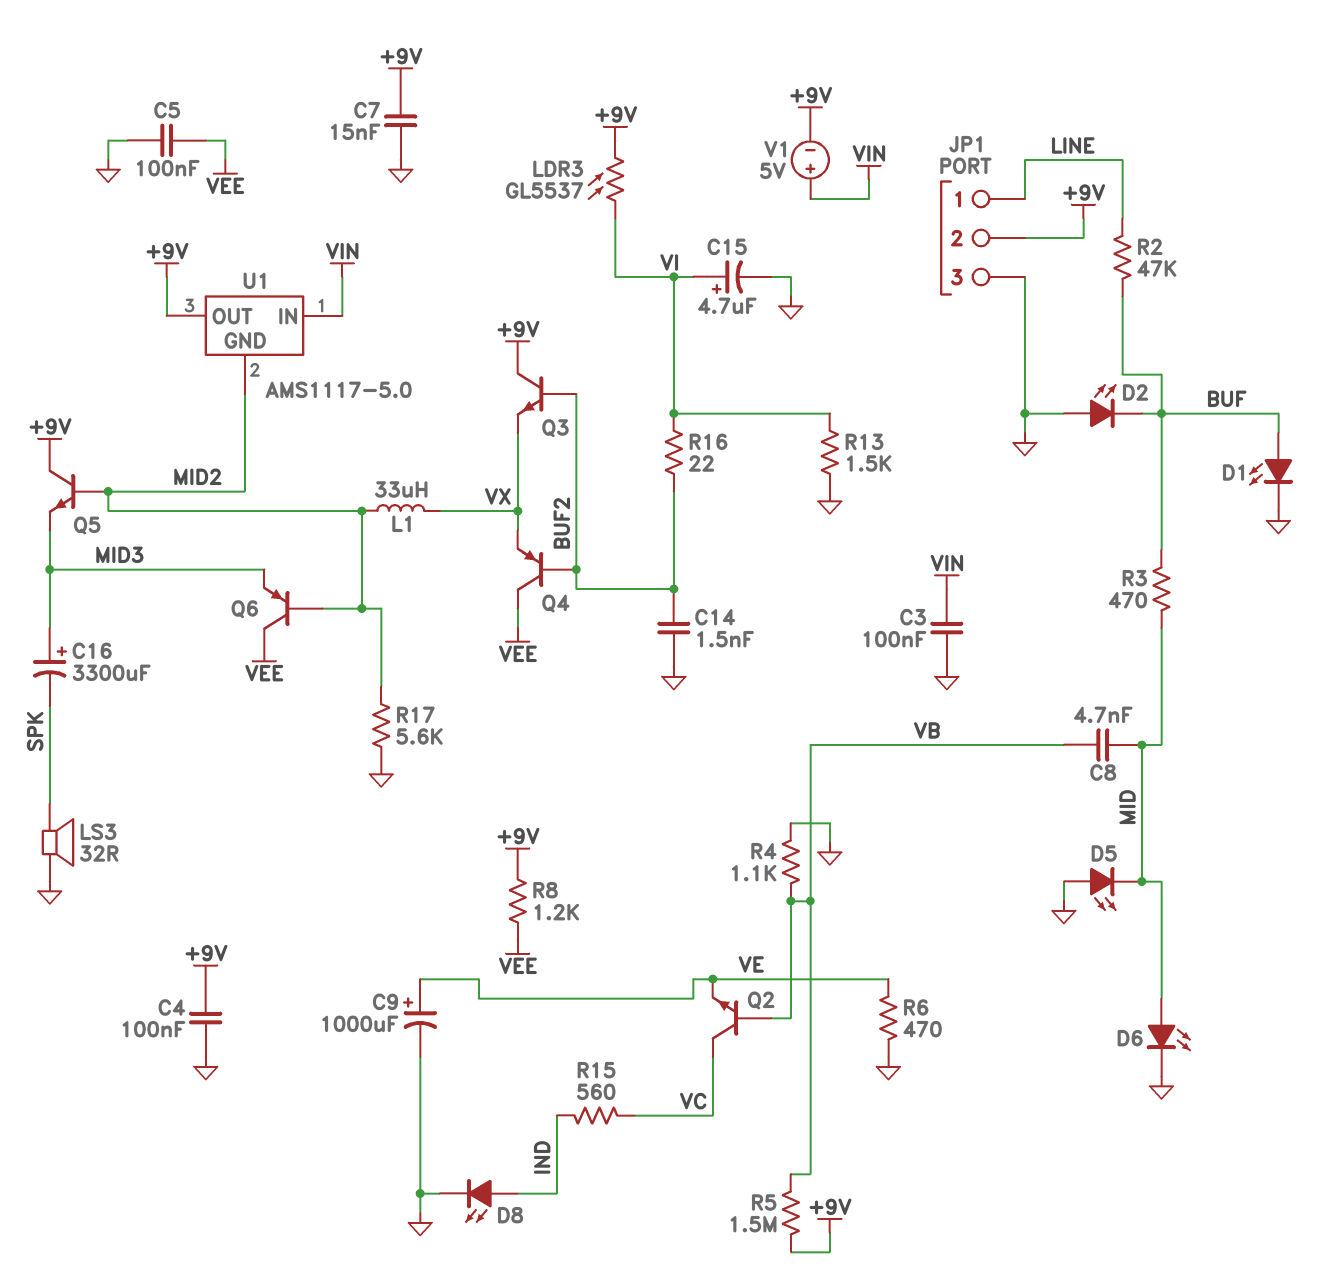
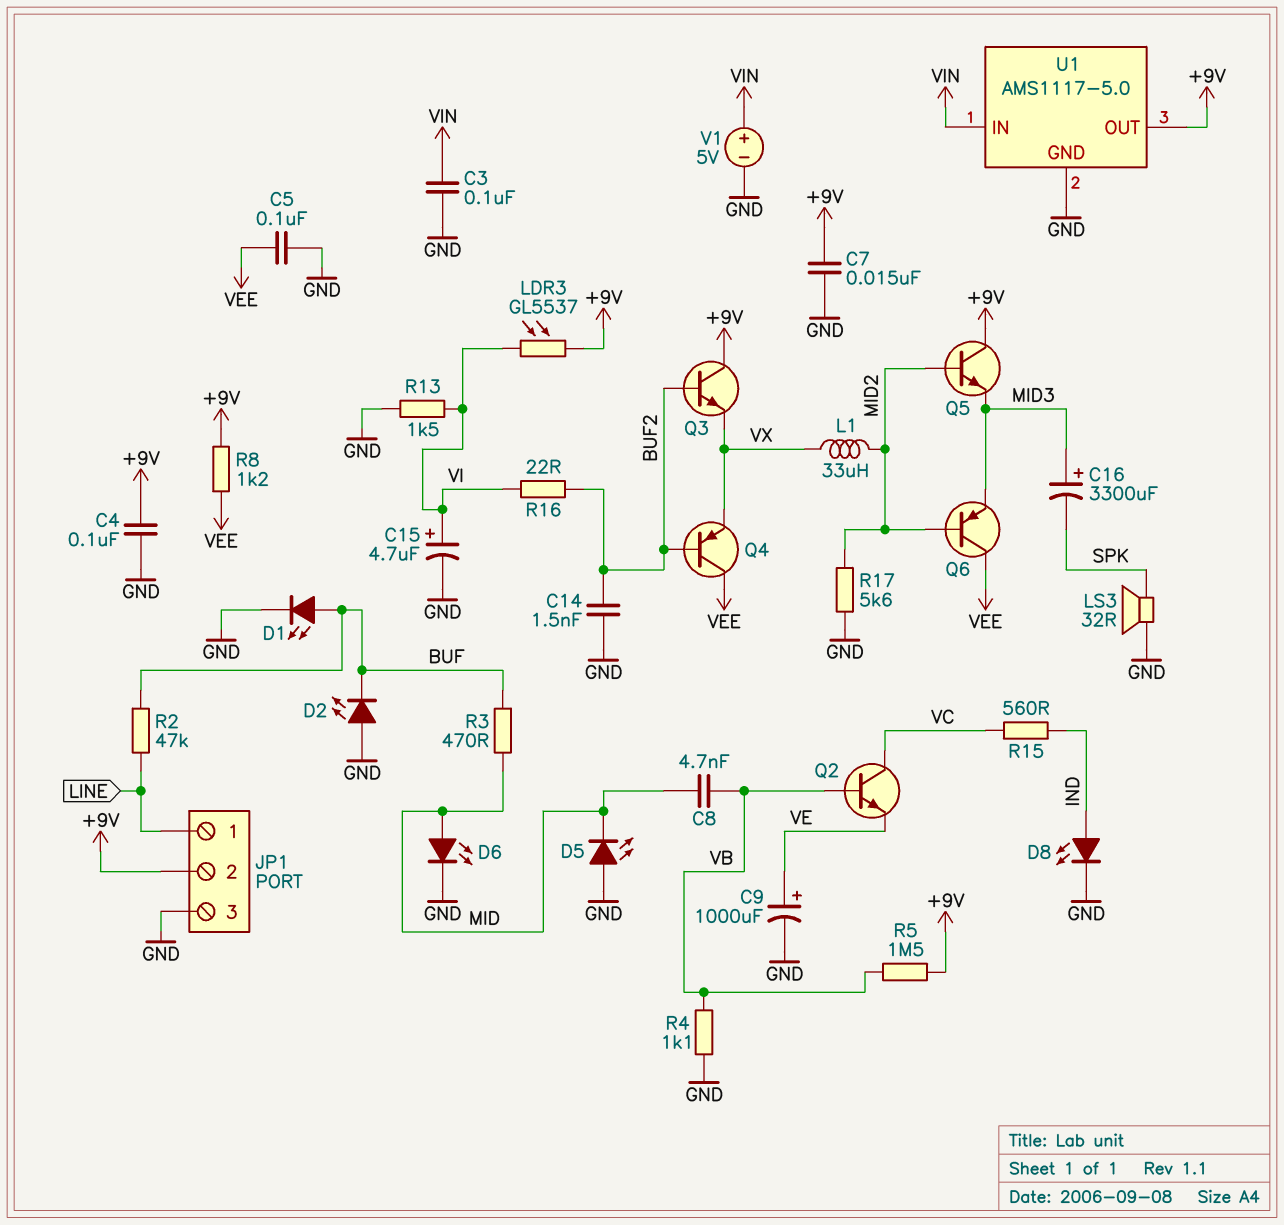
R6: 470 (GND, VE) -> none
U1 pin GND: MID2 -> GND
V1: 5V (plus VIN, minus +9V) -> 5V (plus VIN, minus GND)

